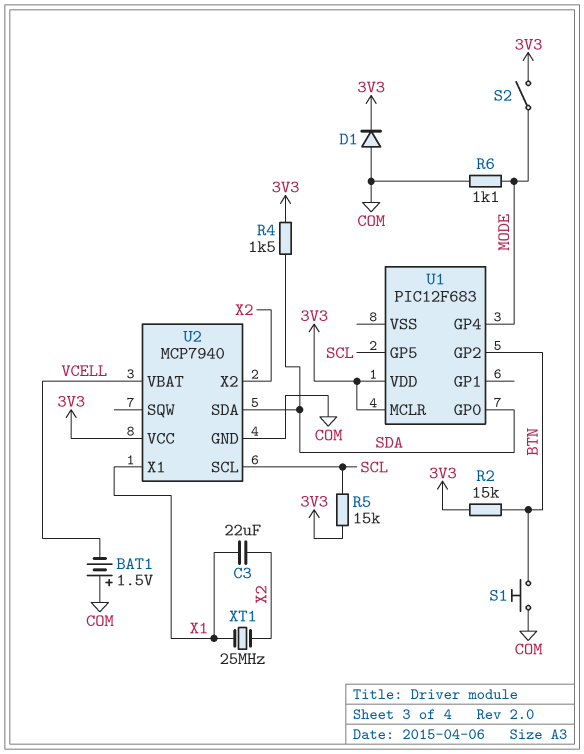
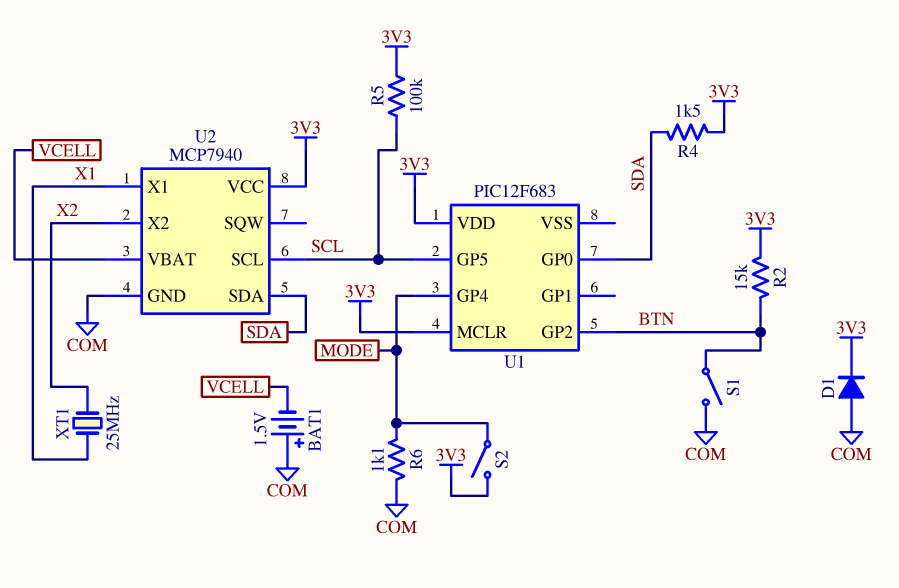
C3: 22uF (X1, X2) -> none
R5: 15k (3V3, SCL) -> 100k (3V3, SCL)
S1: button (BTN, COM) -> switch (BTN, COM)

